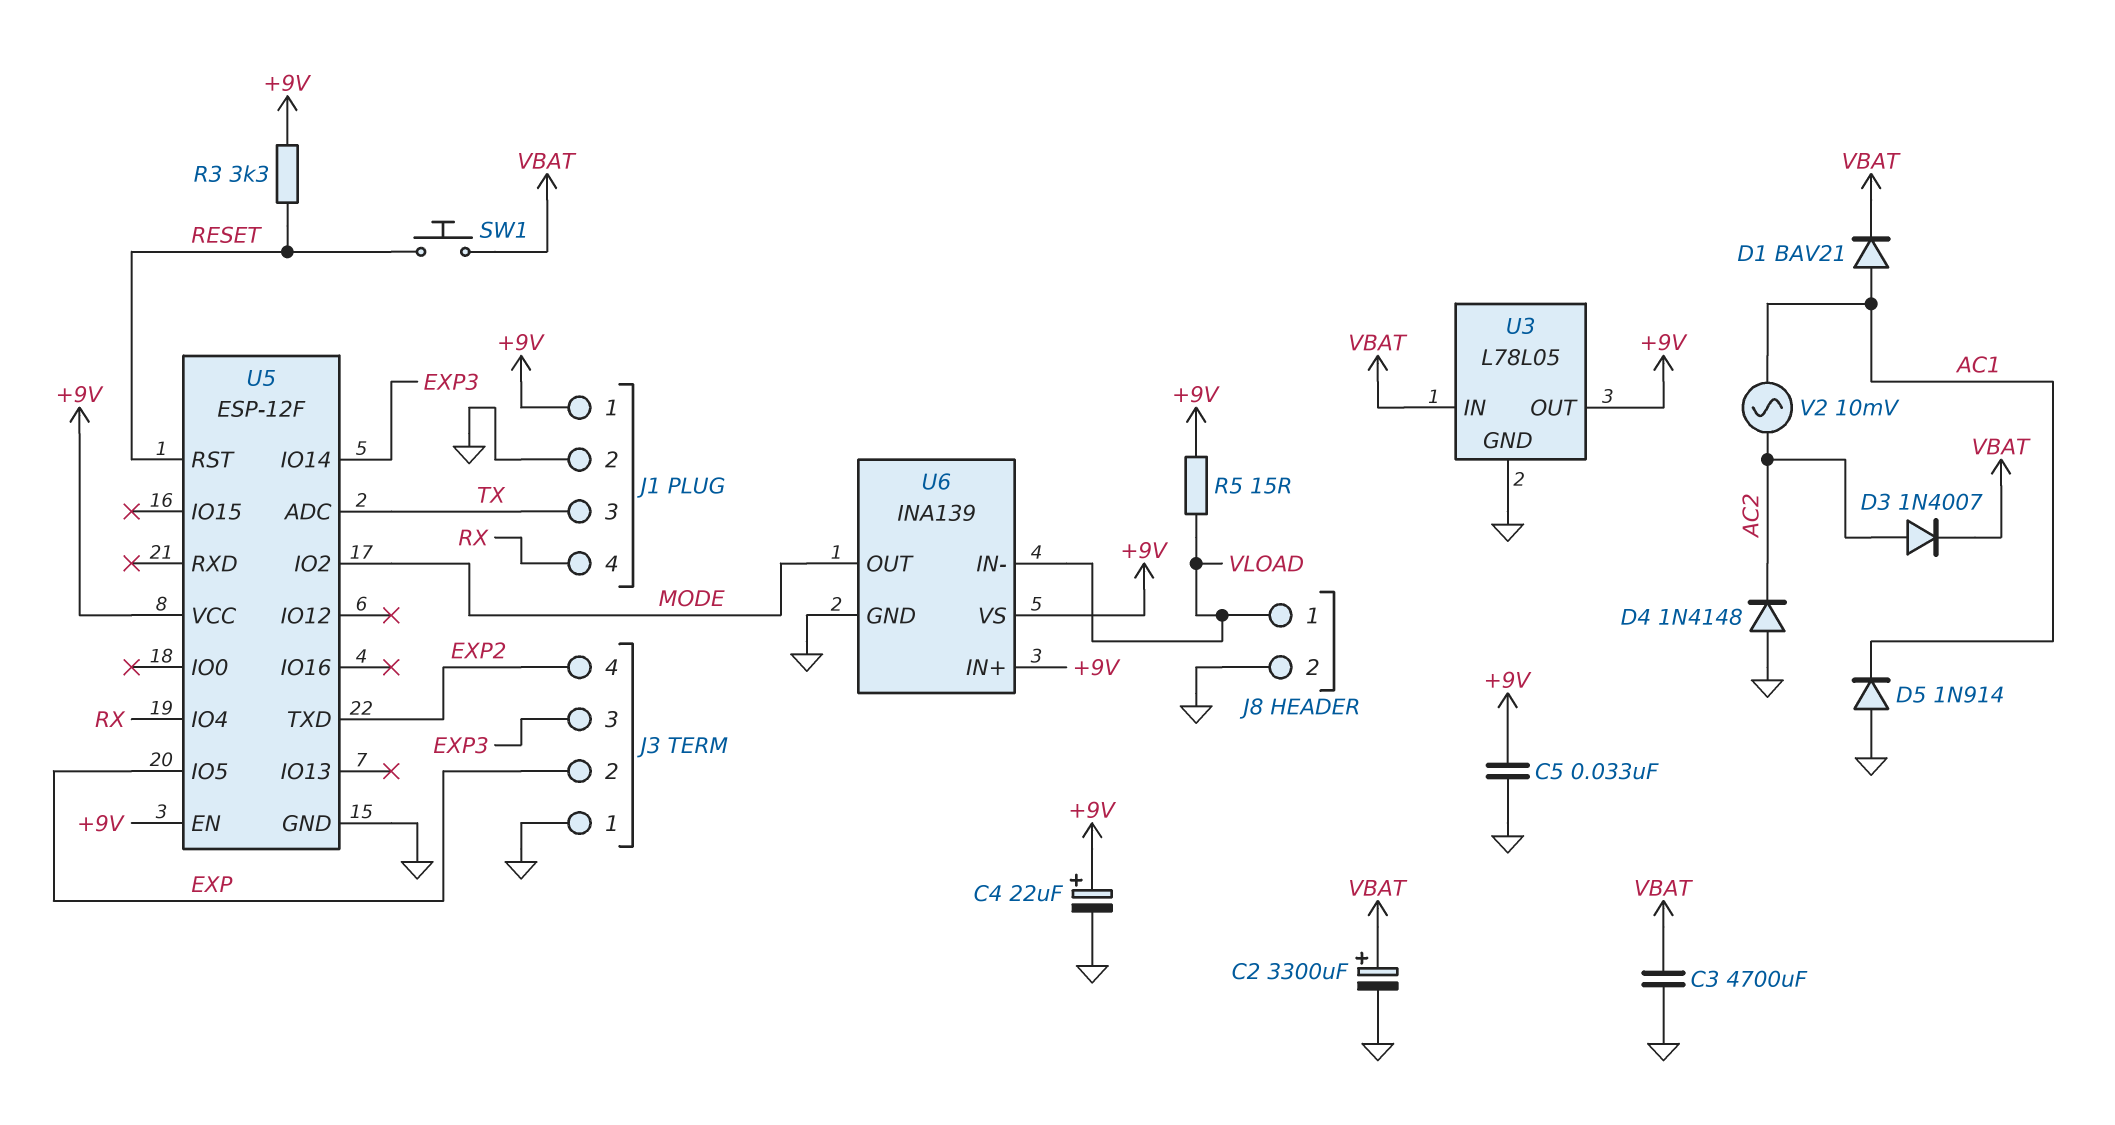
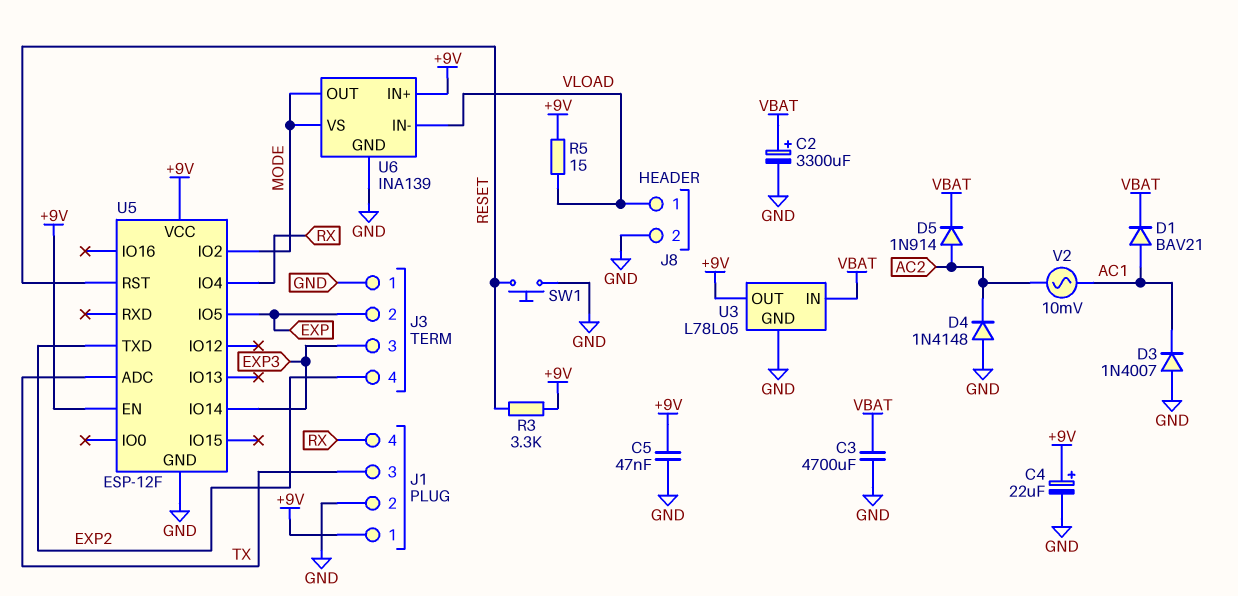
C5: 33nF (+9V, GND) -> 47nF (+9V, GND)
D3: diode 1N4007 (A AC2, K VBAT) -> diode 1N4007 (A GND, K AC1)
D5: diode 1N914 (A GND, K AC1) -> diode 1N914 (A AC2, K VBAT)
SW1: button (RESET, VBAT) -> button (GND, RESET)
U6 pin VS: +9V -> MODE

